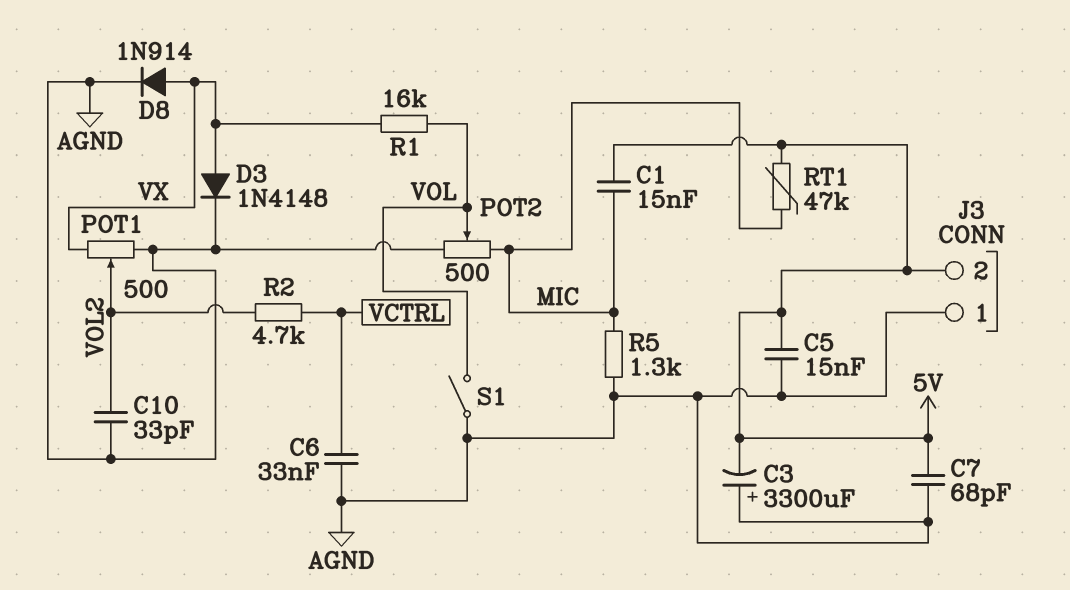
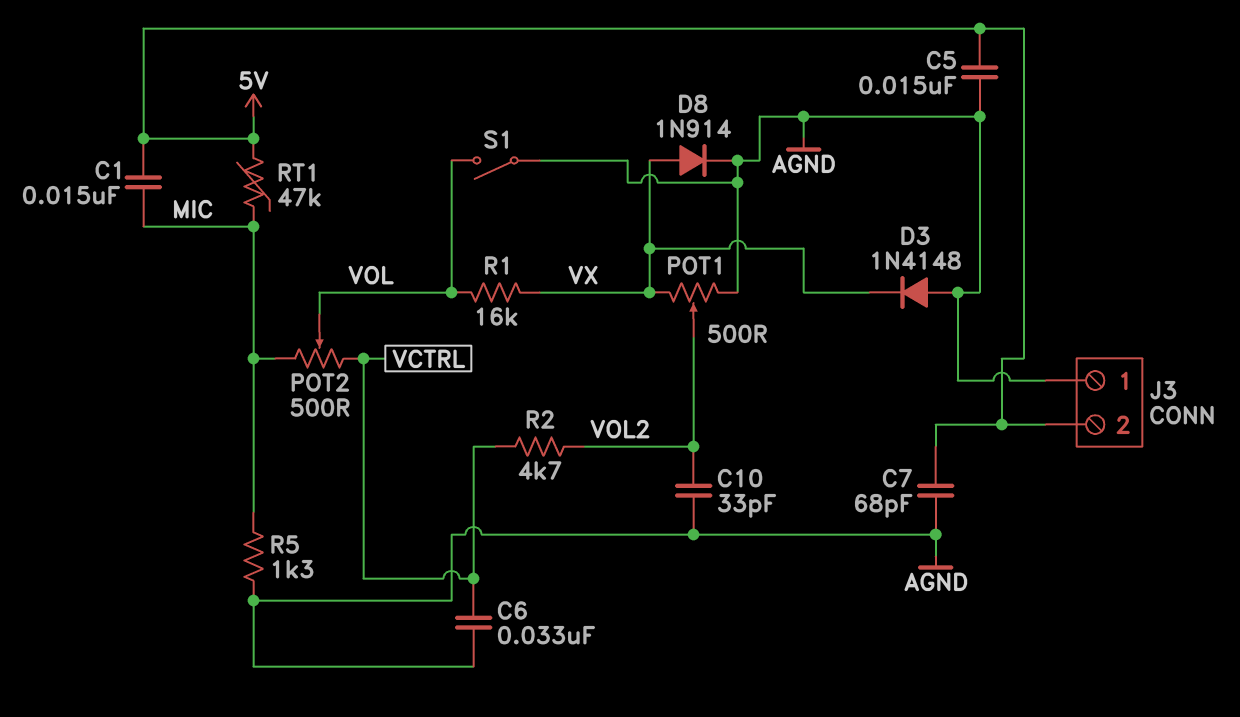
C3: 3300uF (plus AGND, minus 5V) -> none
D3: diode 1N4148 (A VX, K AGND) -> diode 1N4148 (A AGND, K VX)
POT2: 500 (AGND, MIC, wiper VOL) -> 500 (MIC, VCTRL, wiper VOL)

